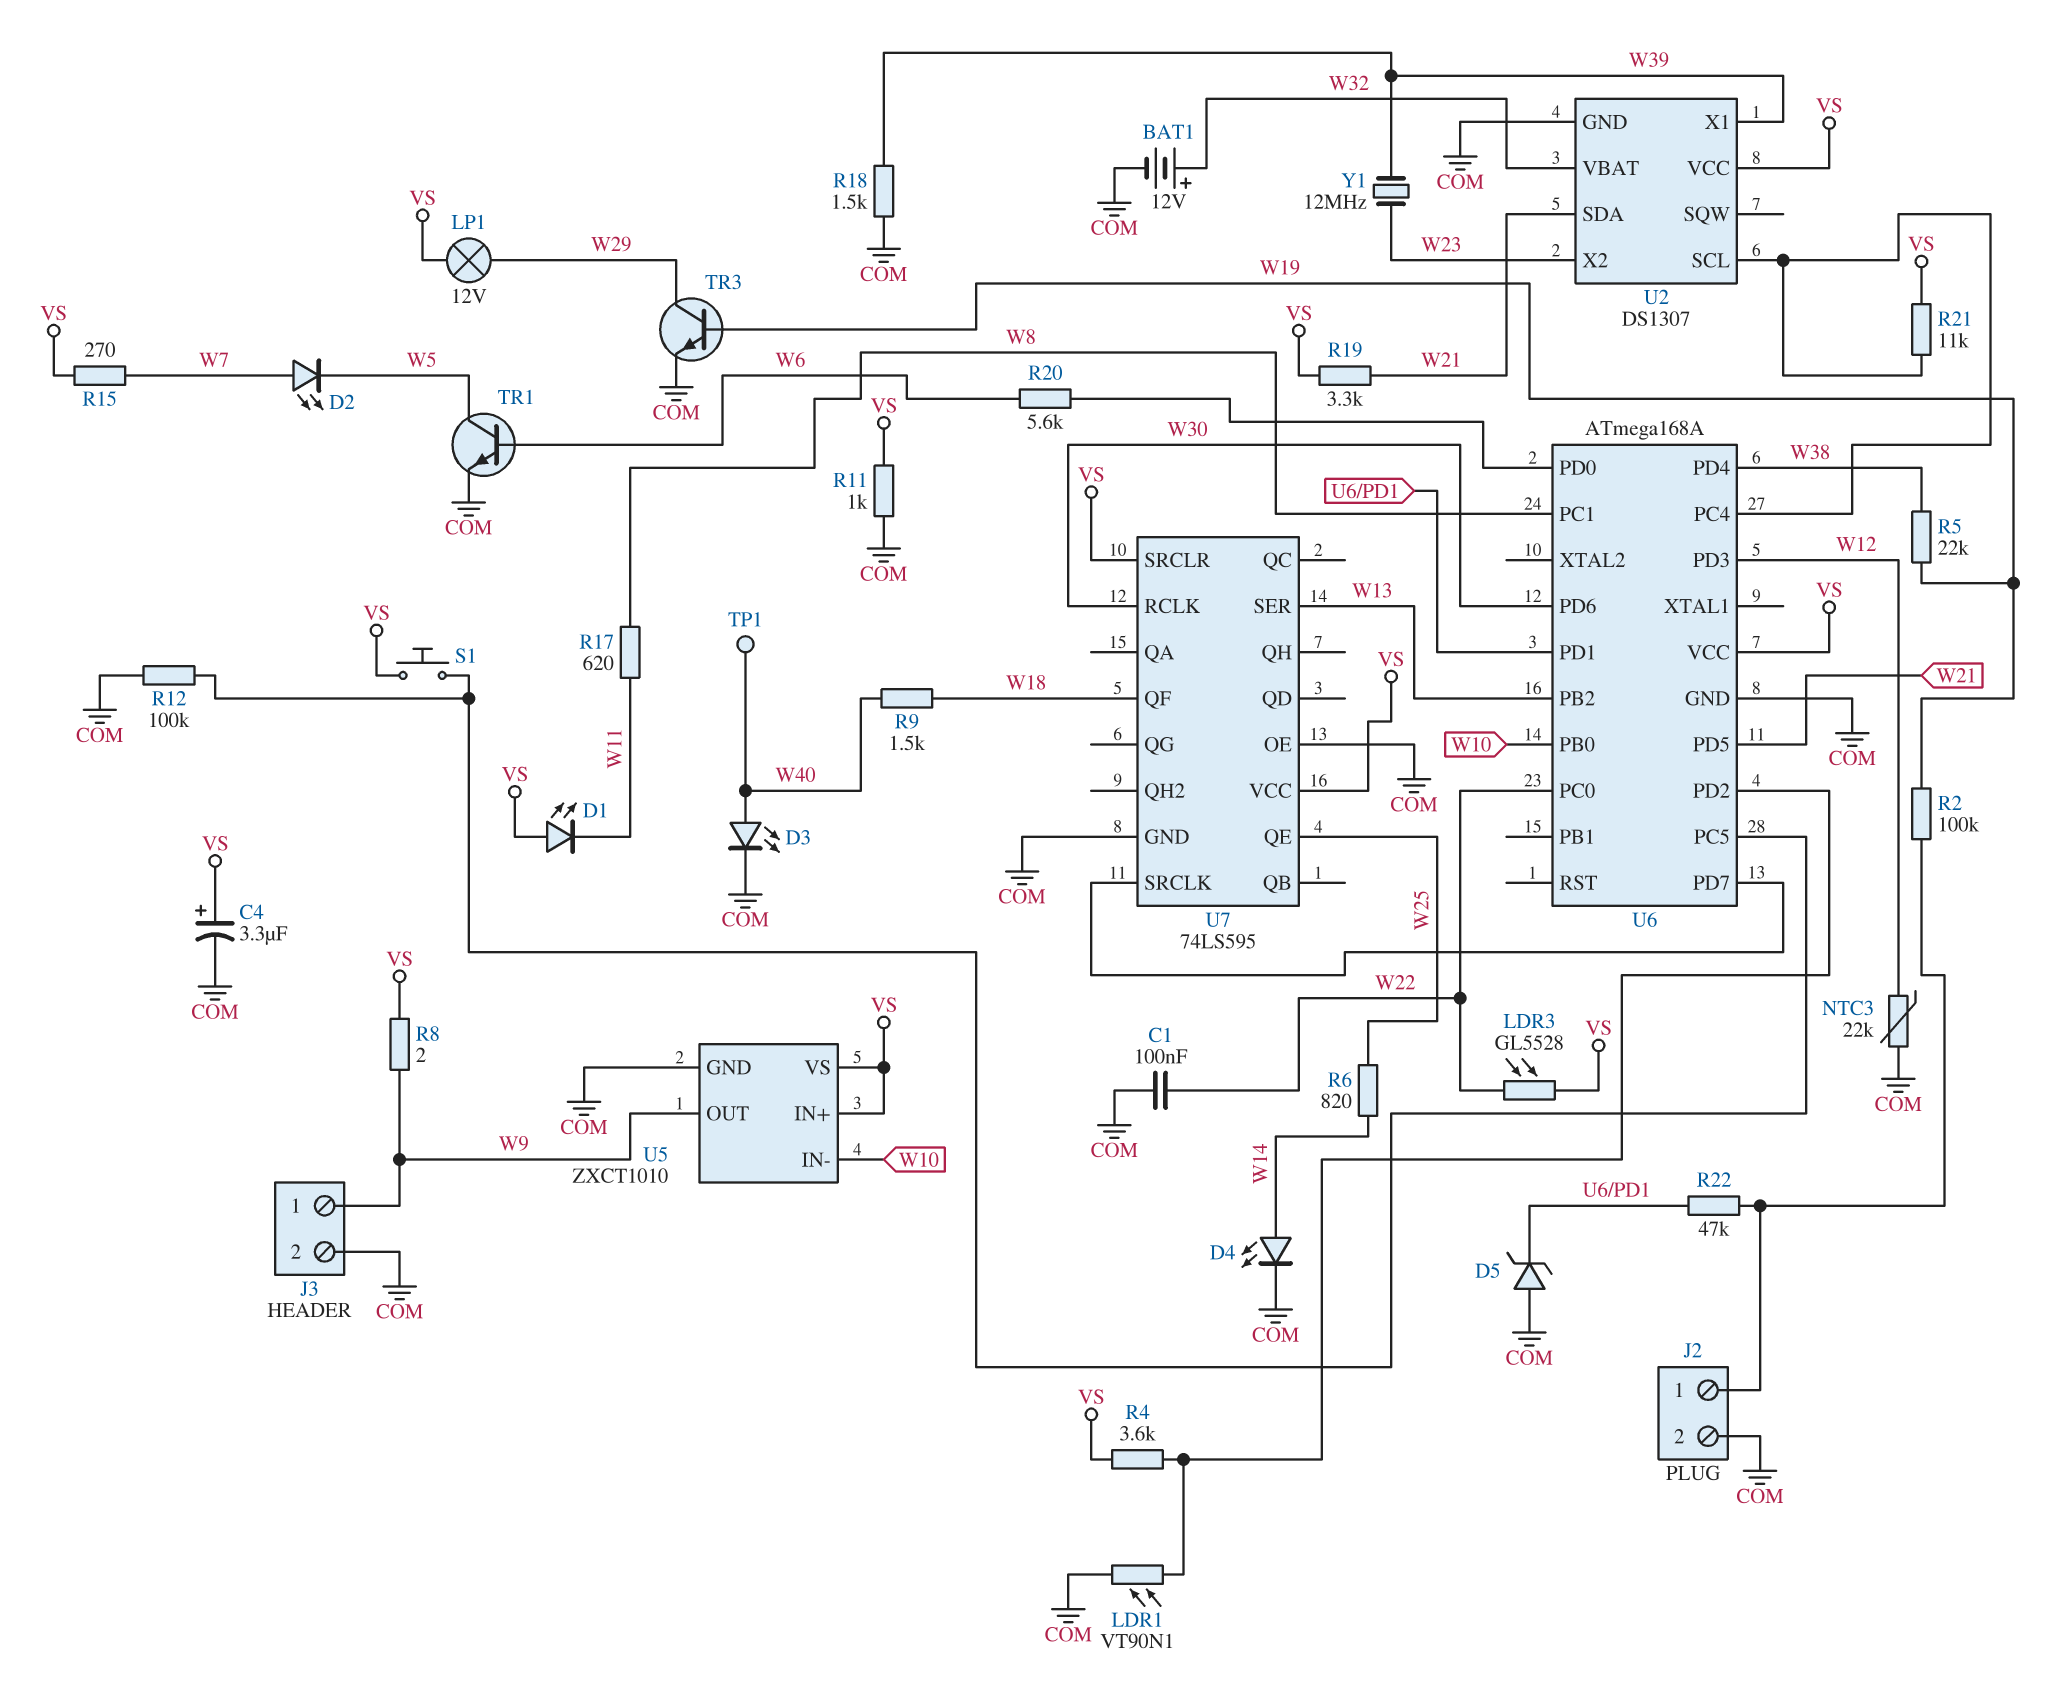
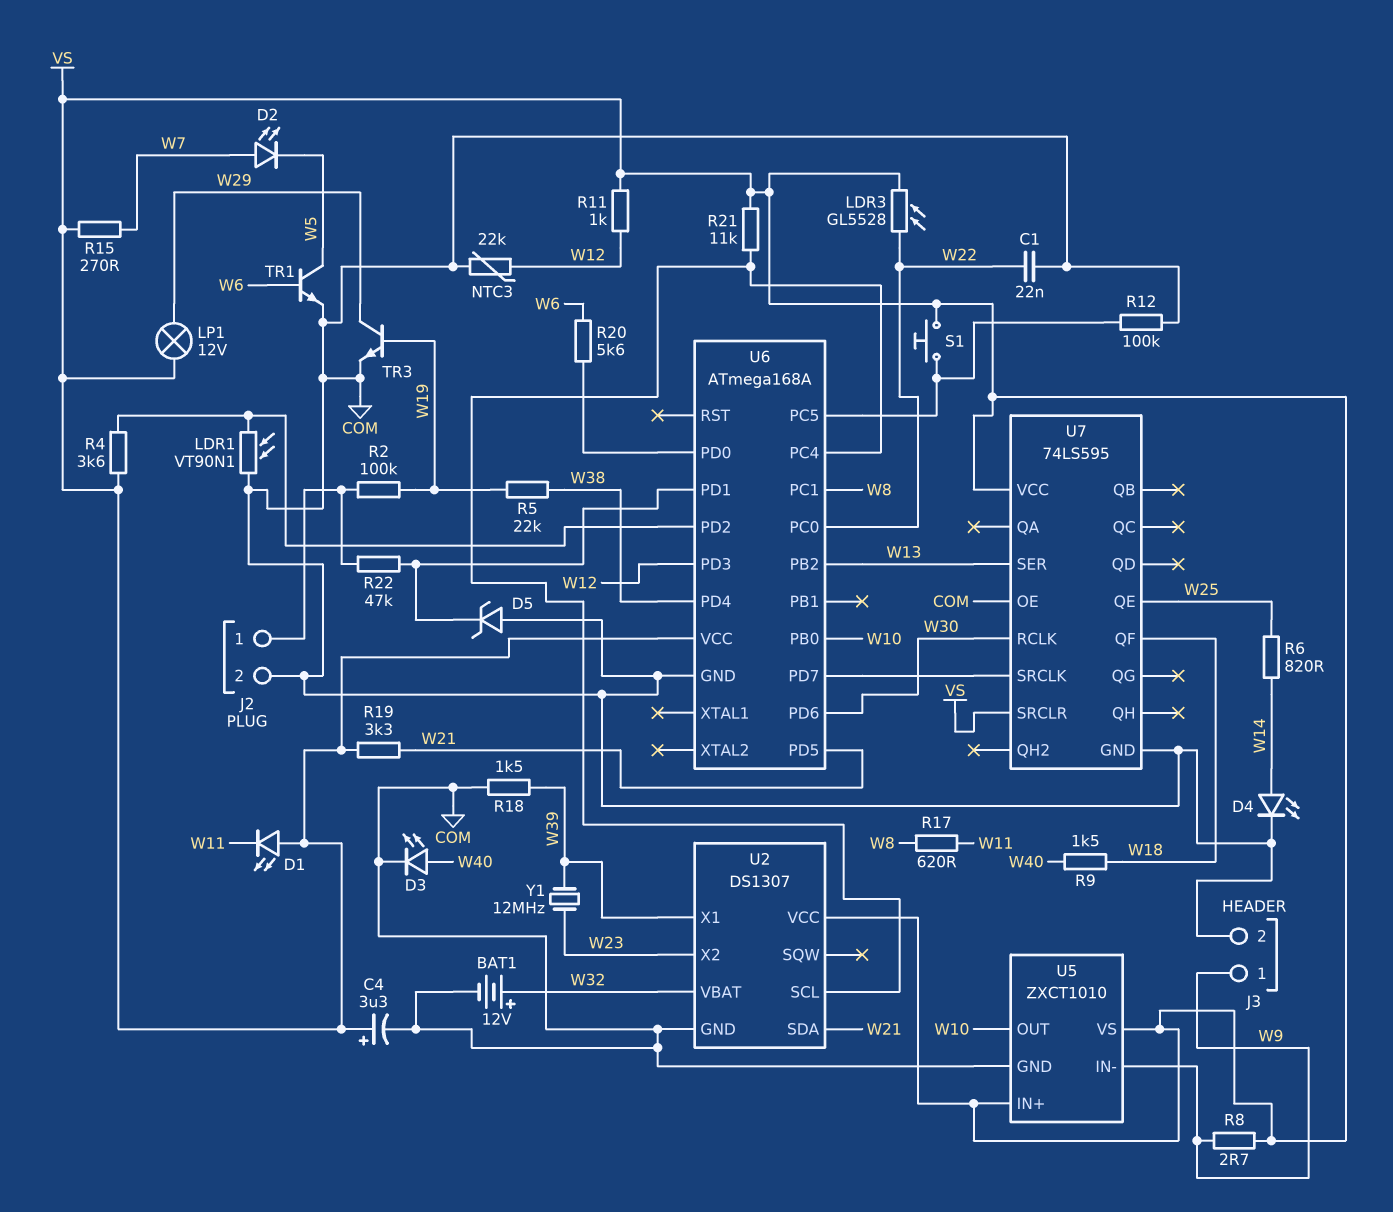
C1: 100nF (COM, W22) -> 22nF (COM, W22)
R8: 2 (VS, W9) -> 2.7 (VS, W9)
R11: 1k (COM, VS) -> 1k (VS, W12)
TP1: test point (W40) -> none
U5 pin IN-: W10 -> W9
U5 pin OUT: W9 -> W10

